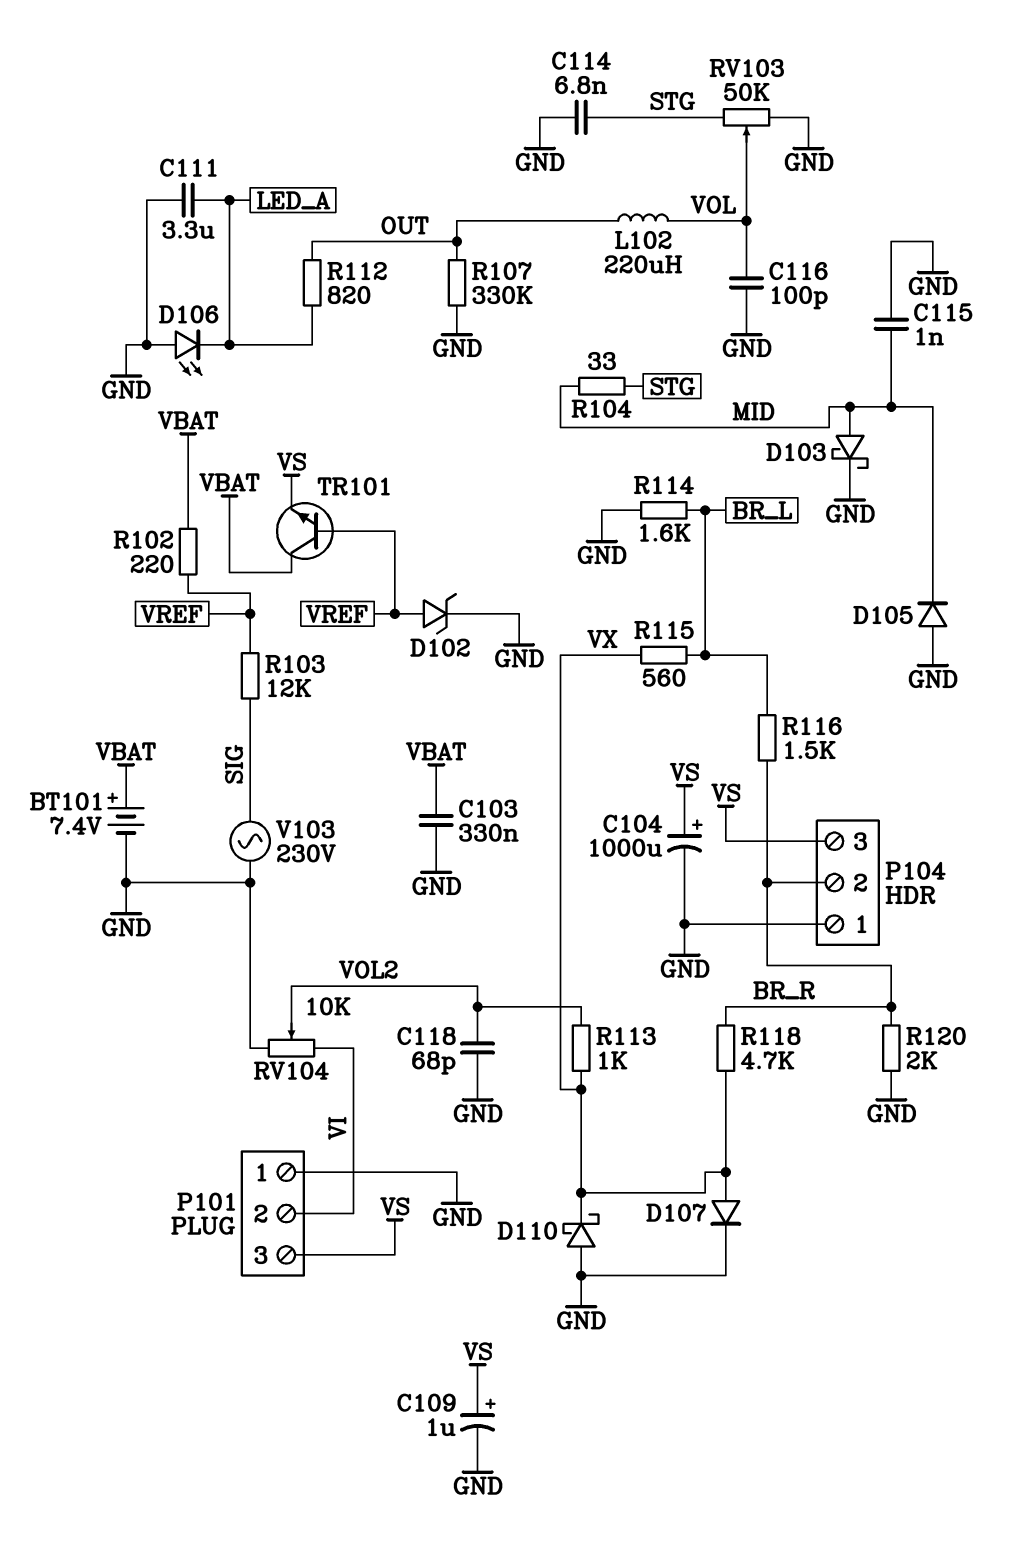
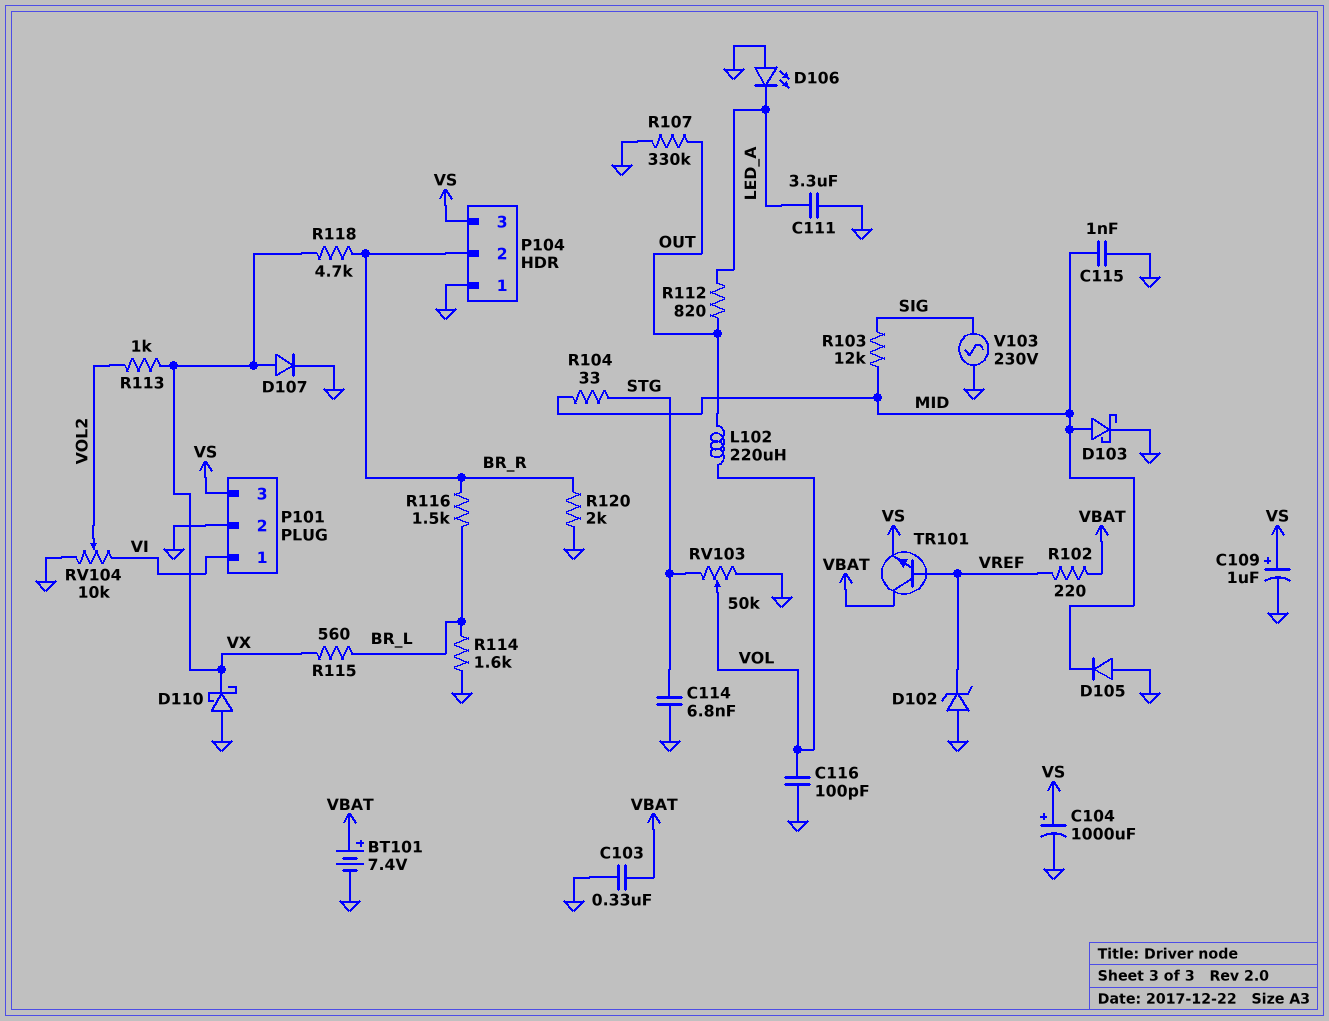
C118: 68pF (GND, VOL2) -> none
D102: zener (A VREF, K GND) -> zener (A GND, K VREF)
P101 pin 1: GND -> VI
P101 pin 2: VI -> GND
R103: 12k (SIG, VREF) -> 12k (MID, SIG)

